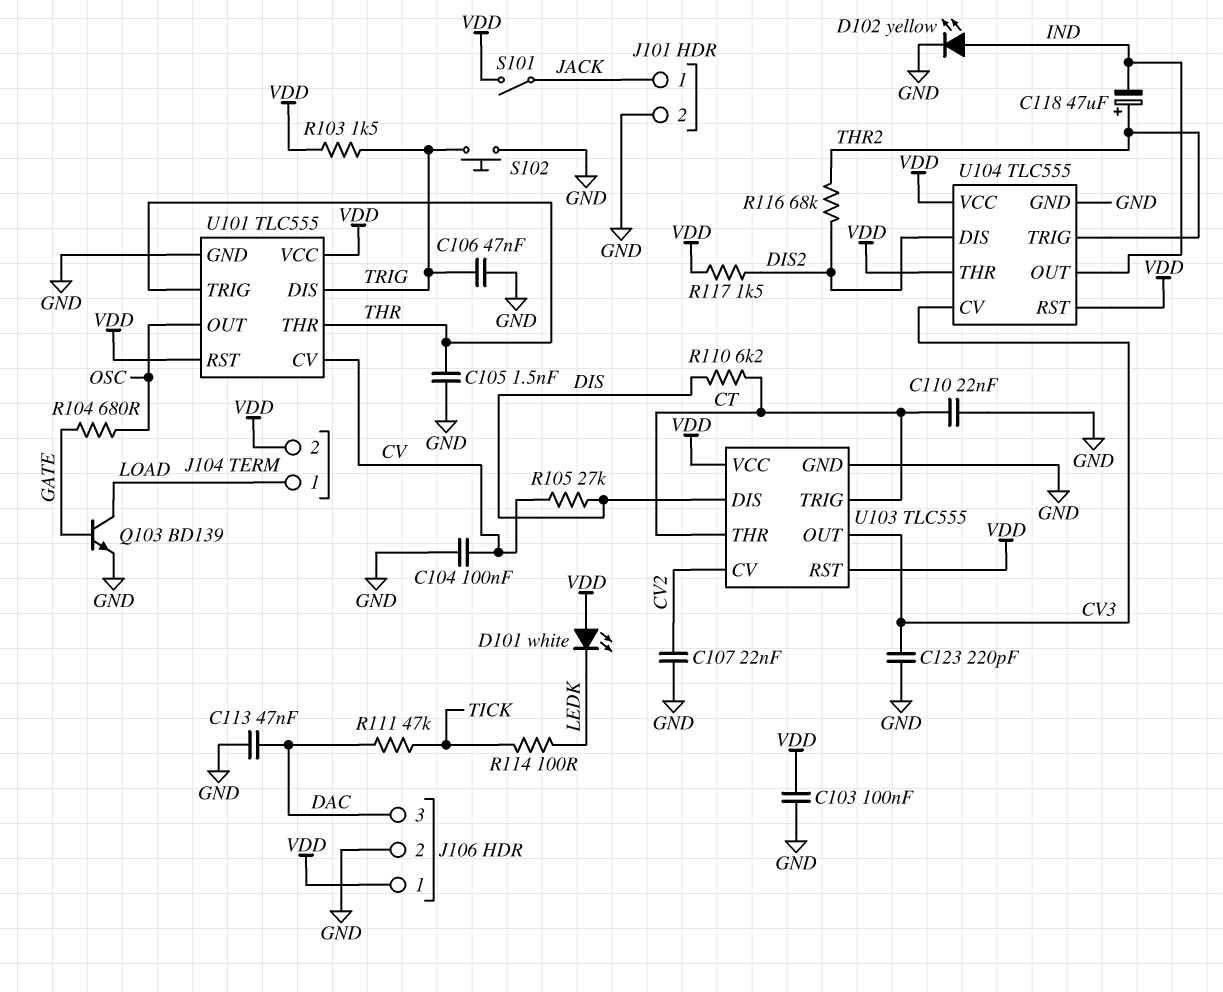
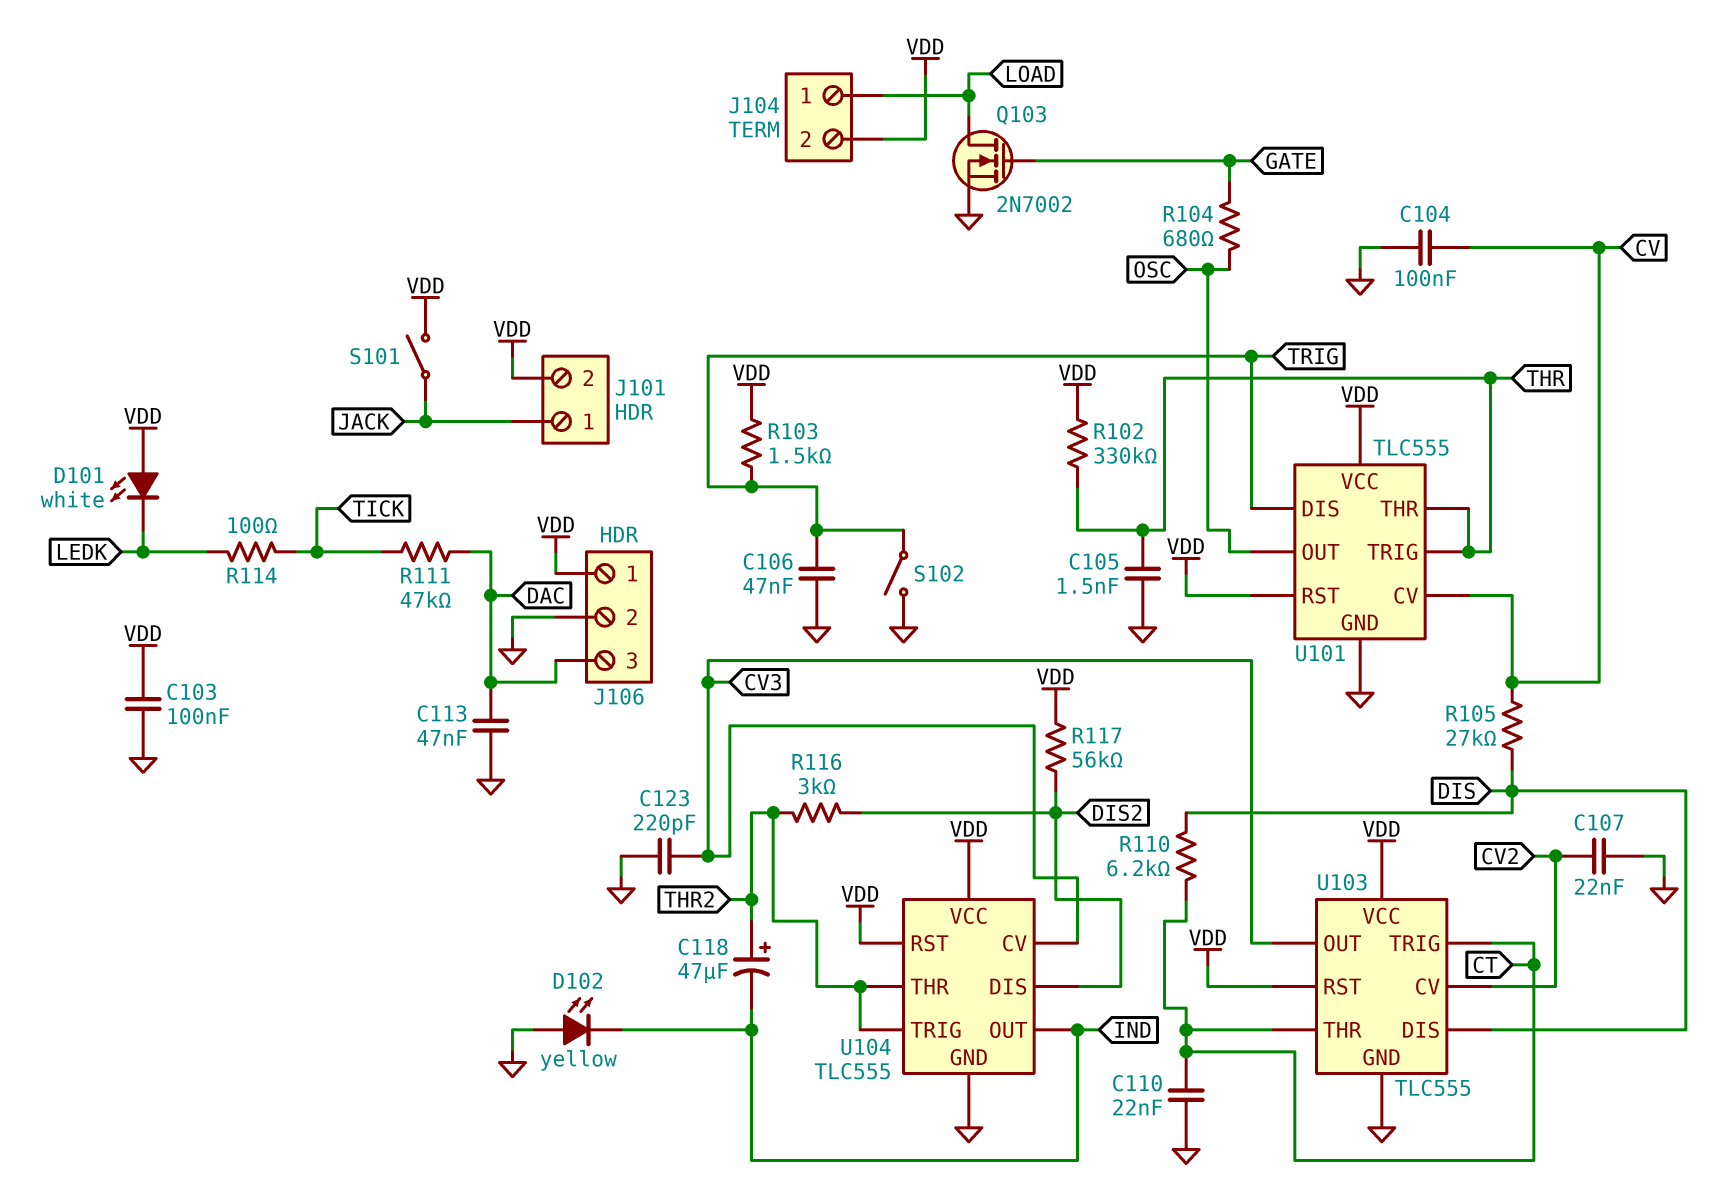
D102: LED yellow (A IND, K GND) -> LED yellow (A GND, K IND)
J101 pin 2: GND -> VDD
Q103: NPN BD139 (B GATE, C LOAD, E GND) -> NMOS 2N7002 (G GATE, D LOAD, S GND)
R102: none -> 330k (THR, VDD)
R116: 68k (DIS2, THR2) -> 3k (DIS2, THR2)
R117: 1.5k (DIS2, VDD) -> 56k (DIS2, VDD)
S102: button (GND, TRIG) -> switch (GND, TRIG)
U104 pin THR: VDD -> THR2

